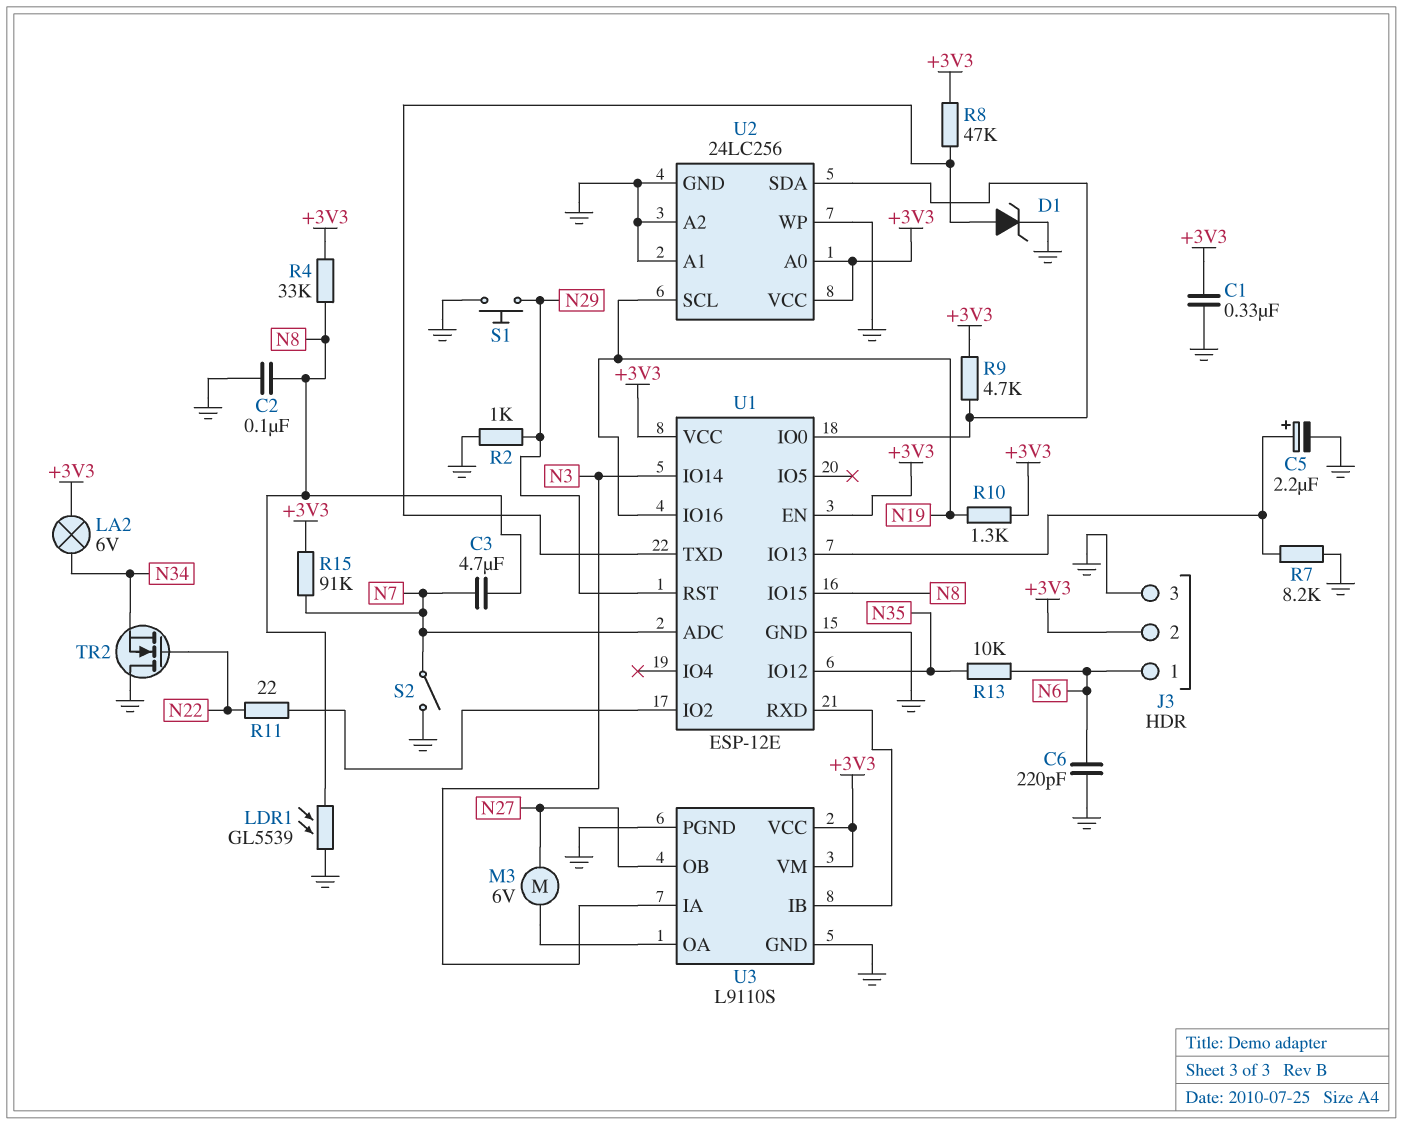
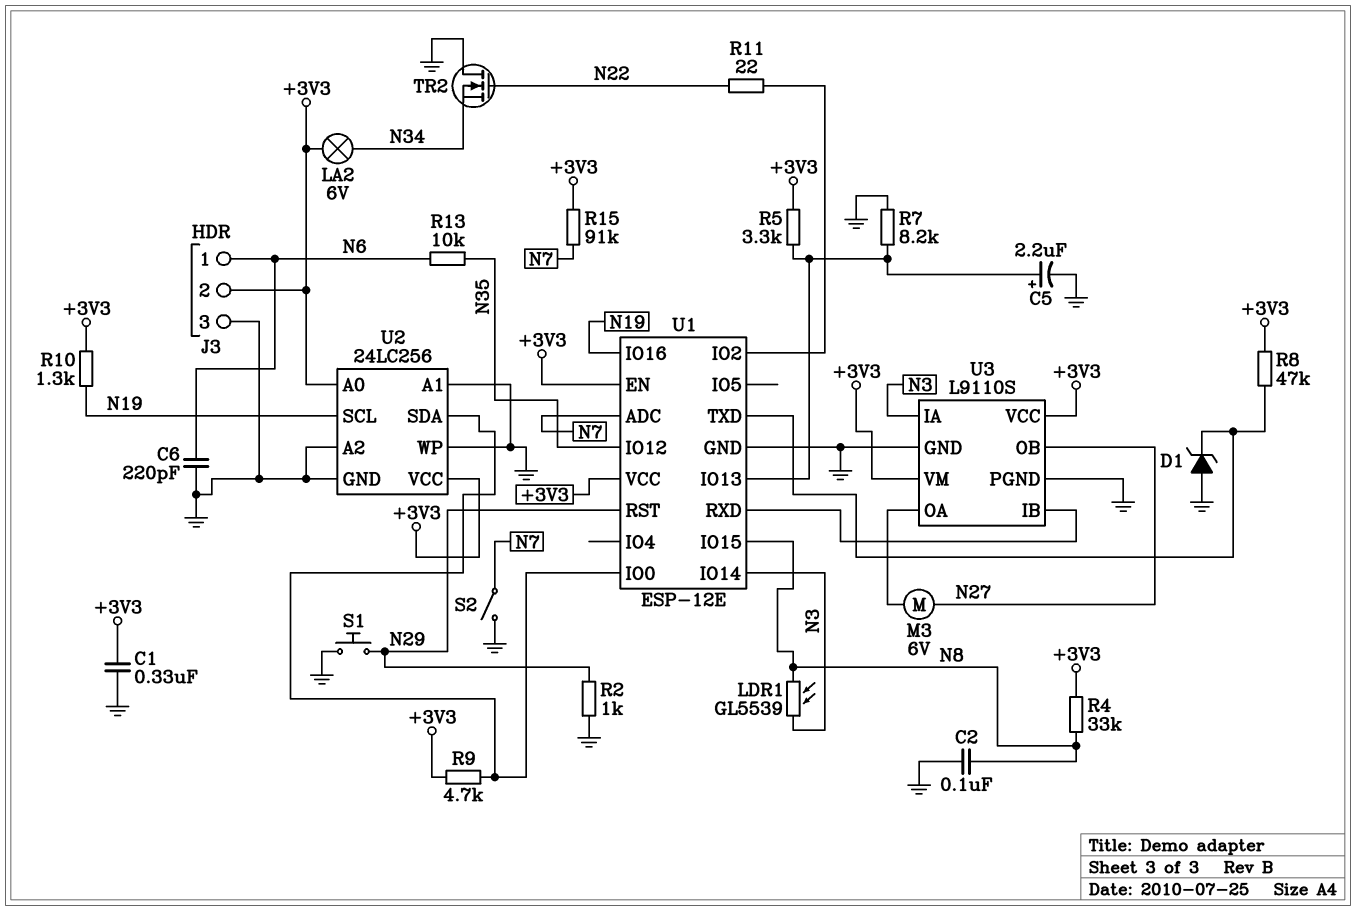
C3: 4.7uF (N7, N8) -> none
D1: zener (A U1/TXD, K GND) -> zener (A GND, K U1/TXD)
LDR1: GL5539 (GND, N8) -> GL5539 (N3, N8)
R5: none -> 3.3k (+3V3, U1/IO13)

